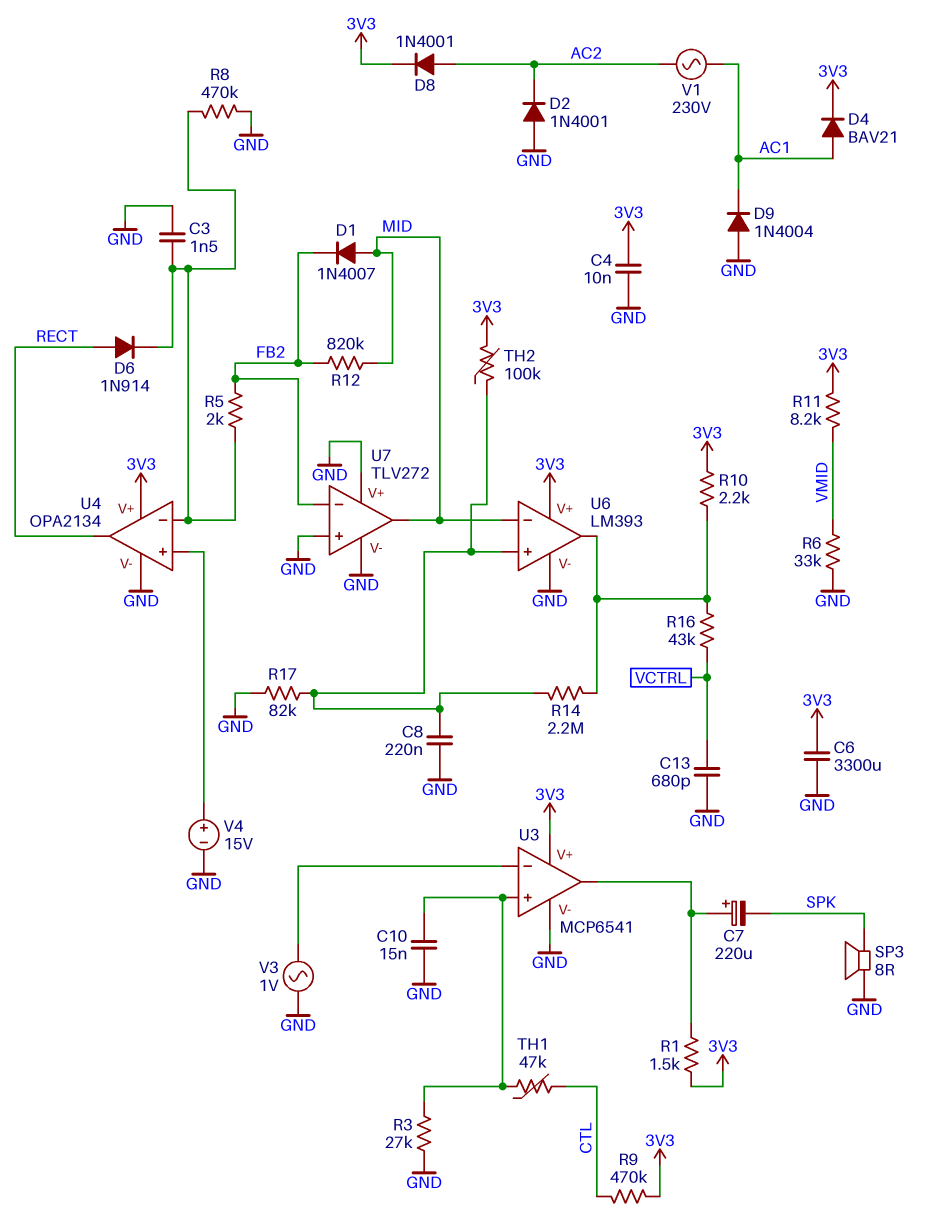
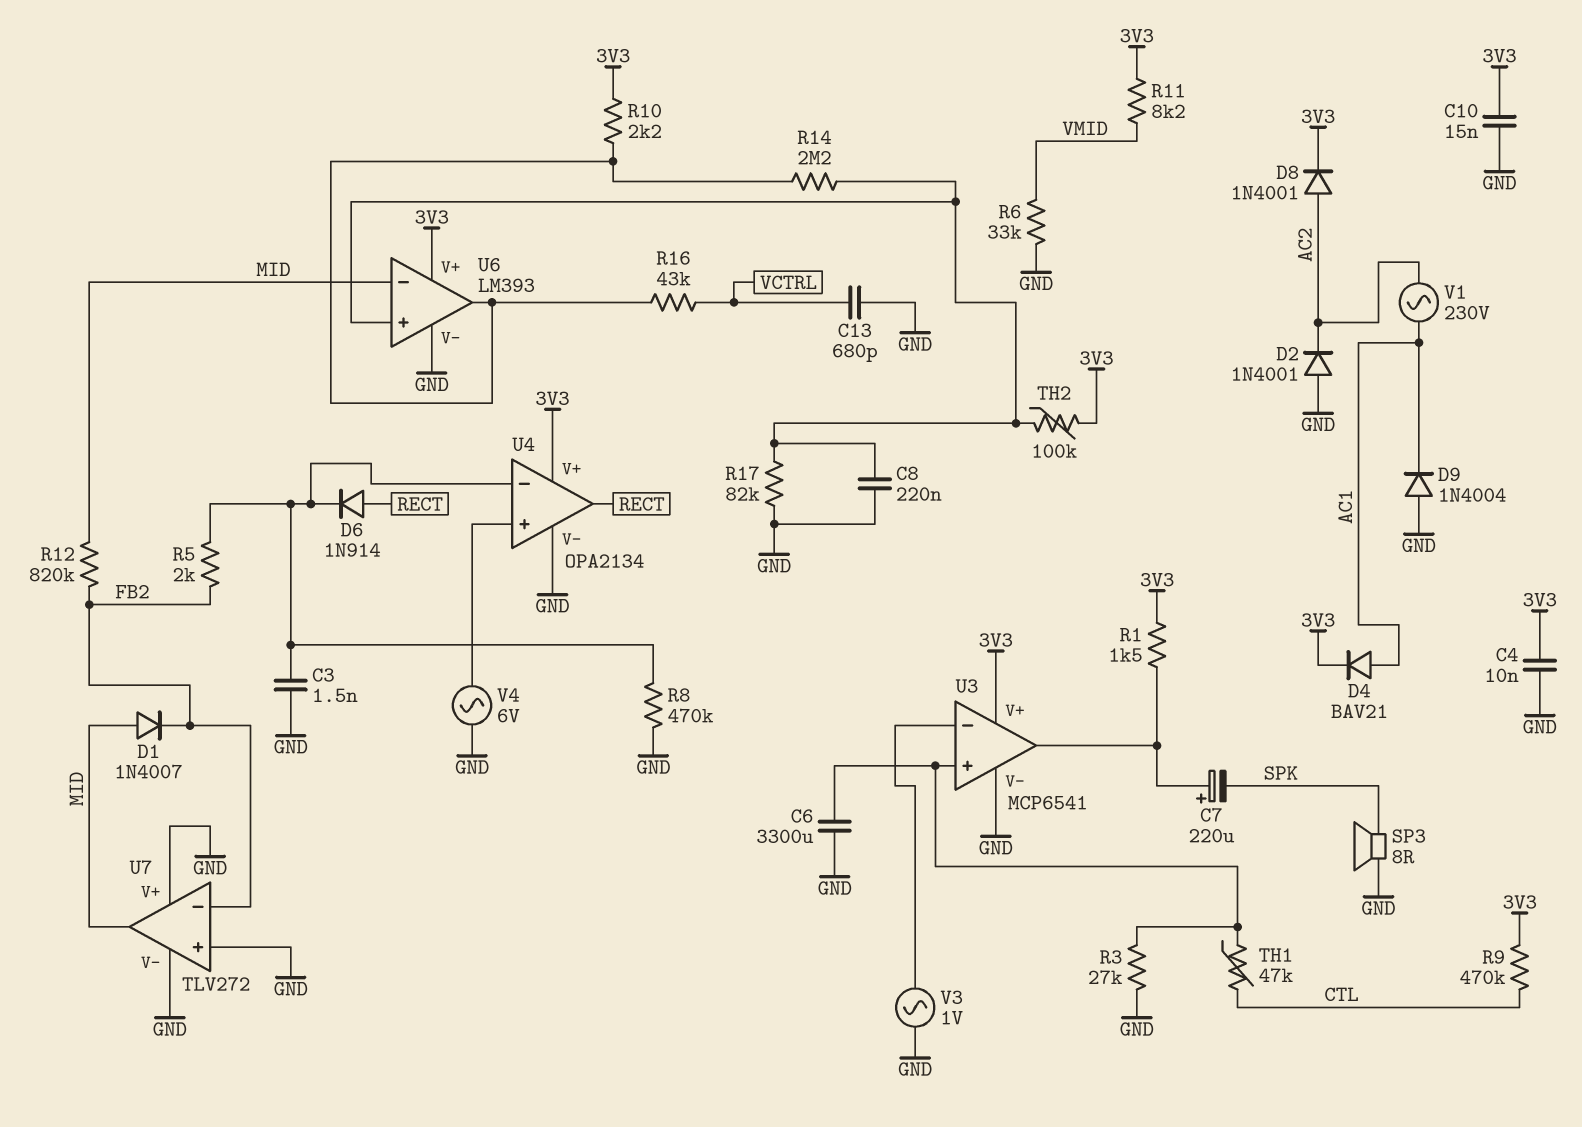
C6: 3300uF (3V3, GND) -> 3300uF (GND, U3/in+)
C10: 15nF (GND, U3/in+) -> 15nF (3V3, GND)
V4: 15V (plus U4/in+, minus GND) -> AC 6V (GND, U4/in+)

